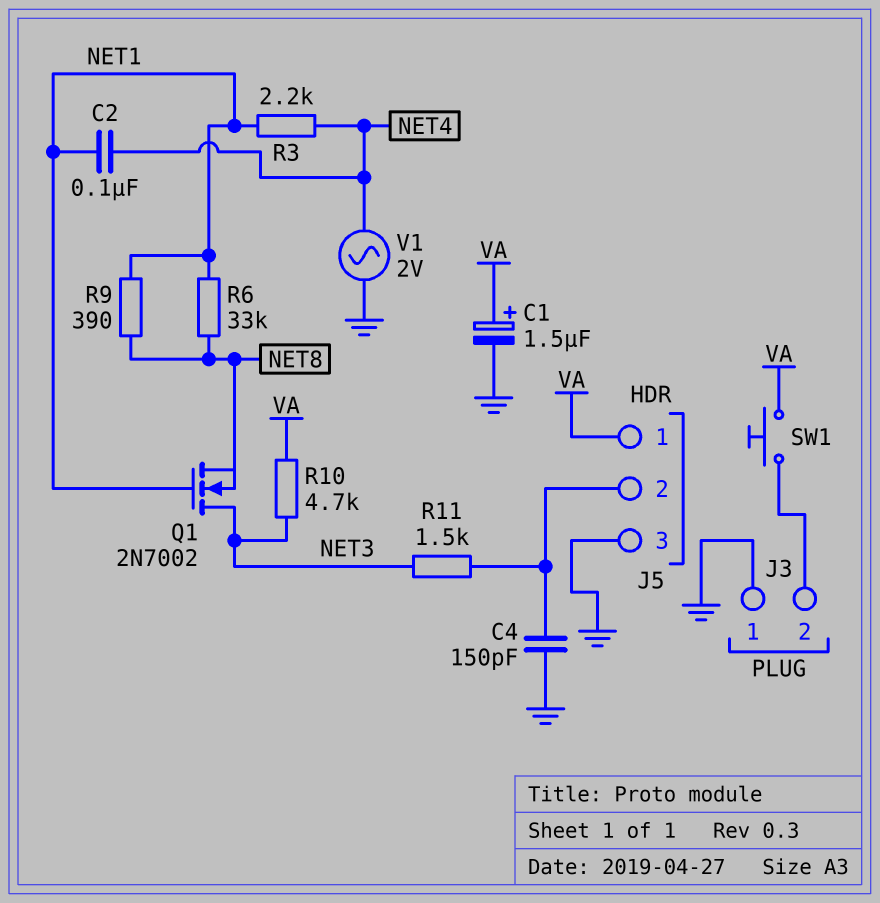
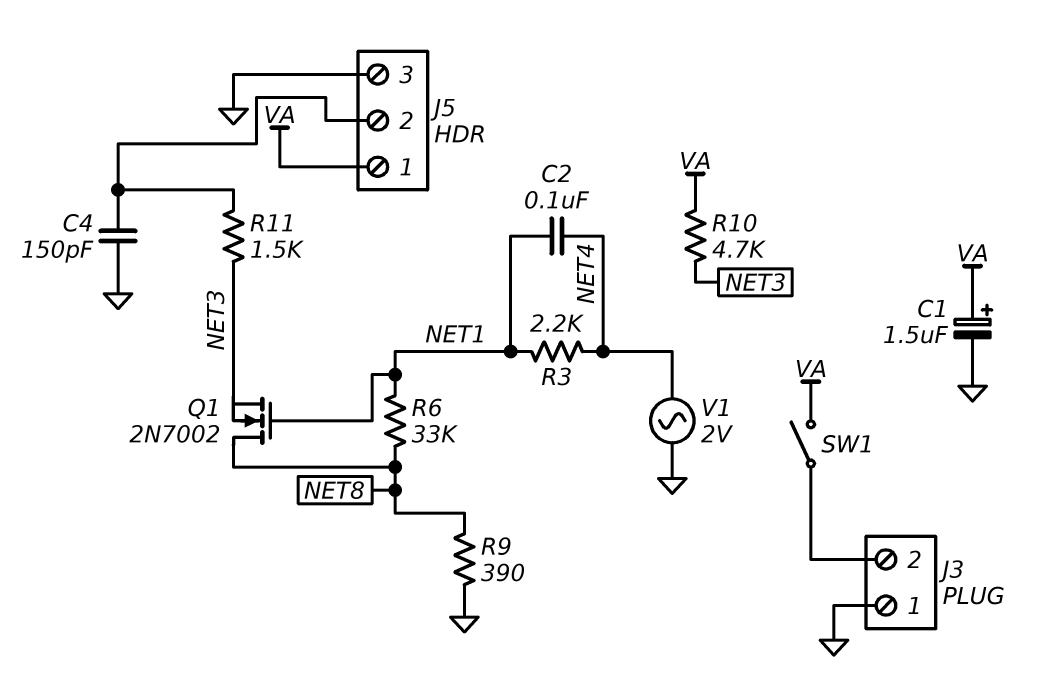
Q1: NMOS 2N7002 (G NET1, D NET3, S NET8) -> NMOS 2N7002 (G NET1, D NET8, S NET3)
R9: 390 (NET1, NET8) -> 390 (GND, NET8)
SW1: button (J3/2, VA) -> switch (J3/2, VA)

